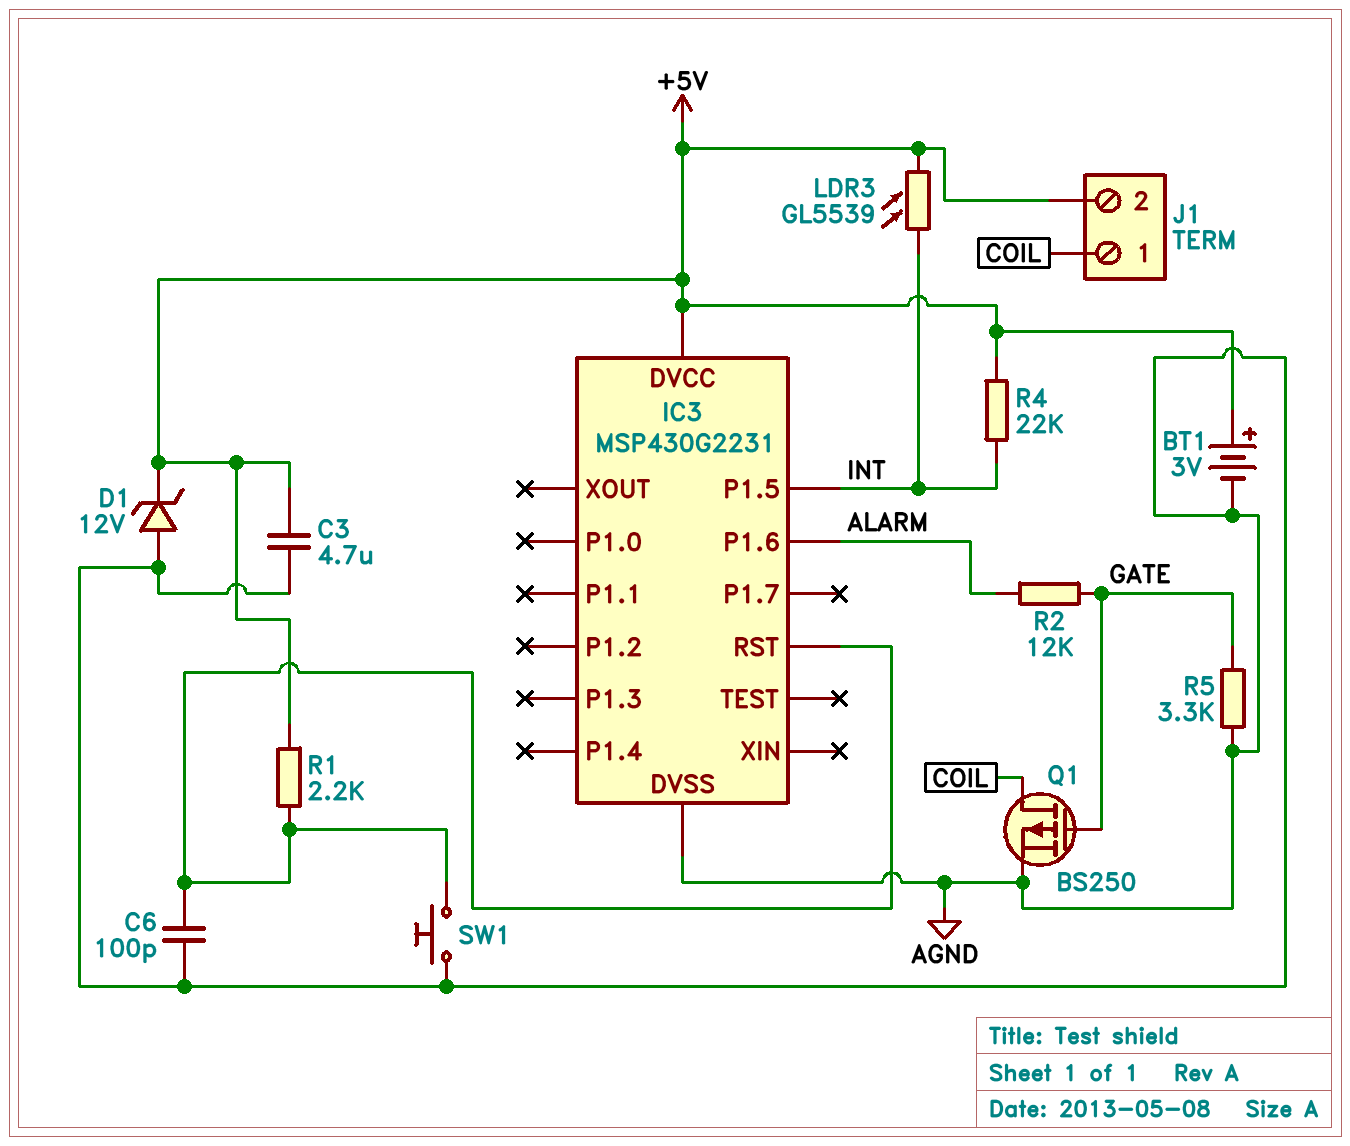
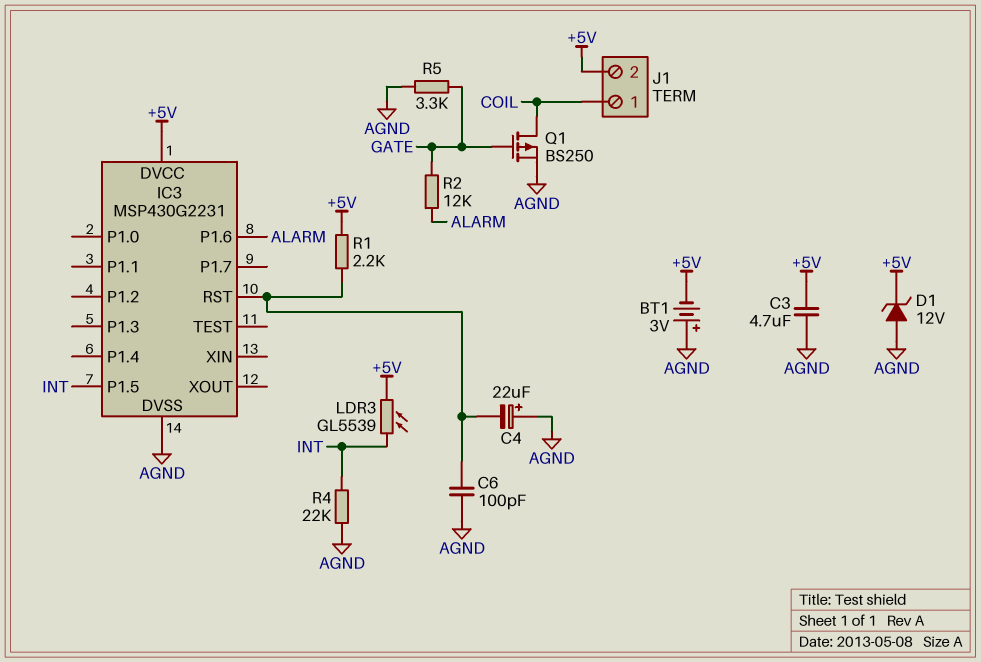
BT1: 3V (plus +5V, minus AGND) -> 3V (plus AGND, minus +5V)
C4: none -> 22uF (plus AGND, minus IC3/RST)
R4: 22k (+5V, INT) -> 22k (AGND, INT)
SW1: button (AGND, IC3/RST) -> none

